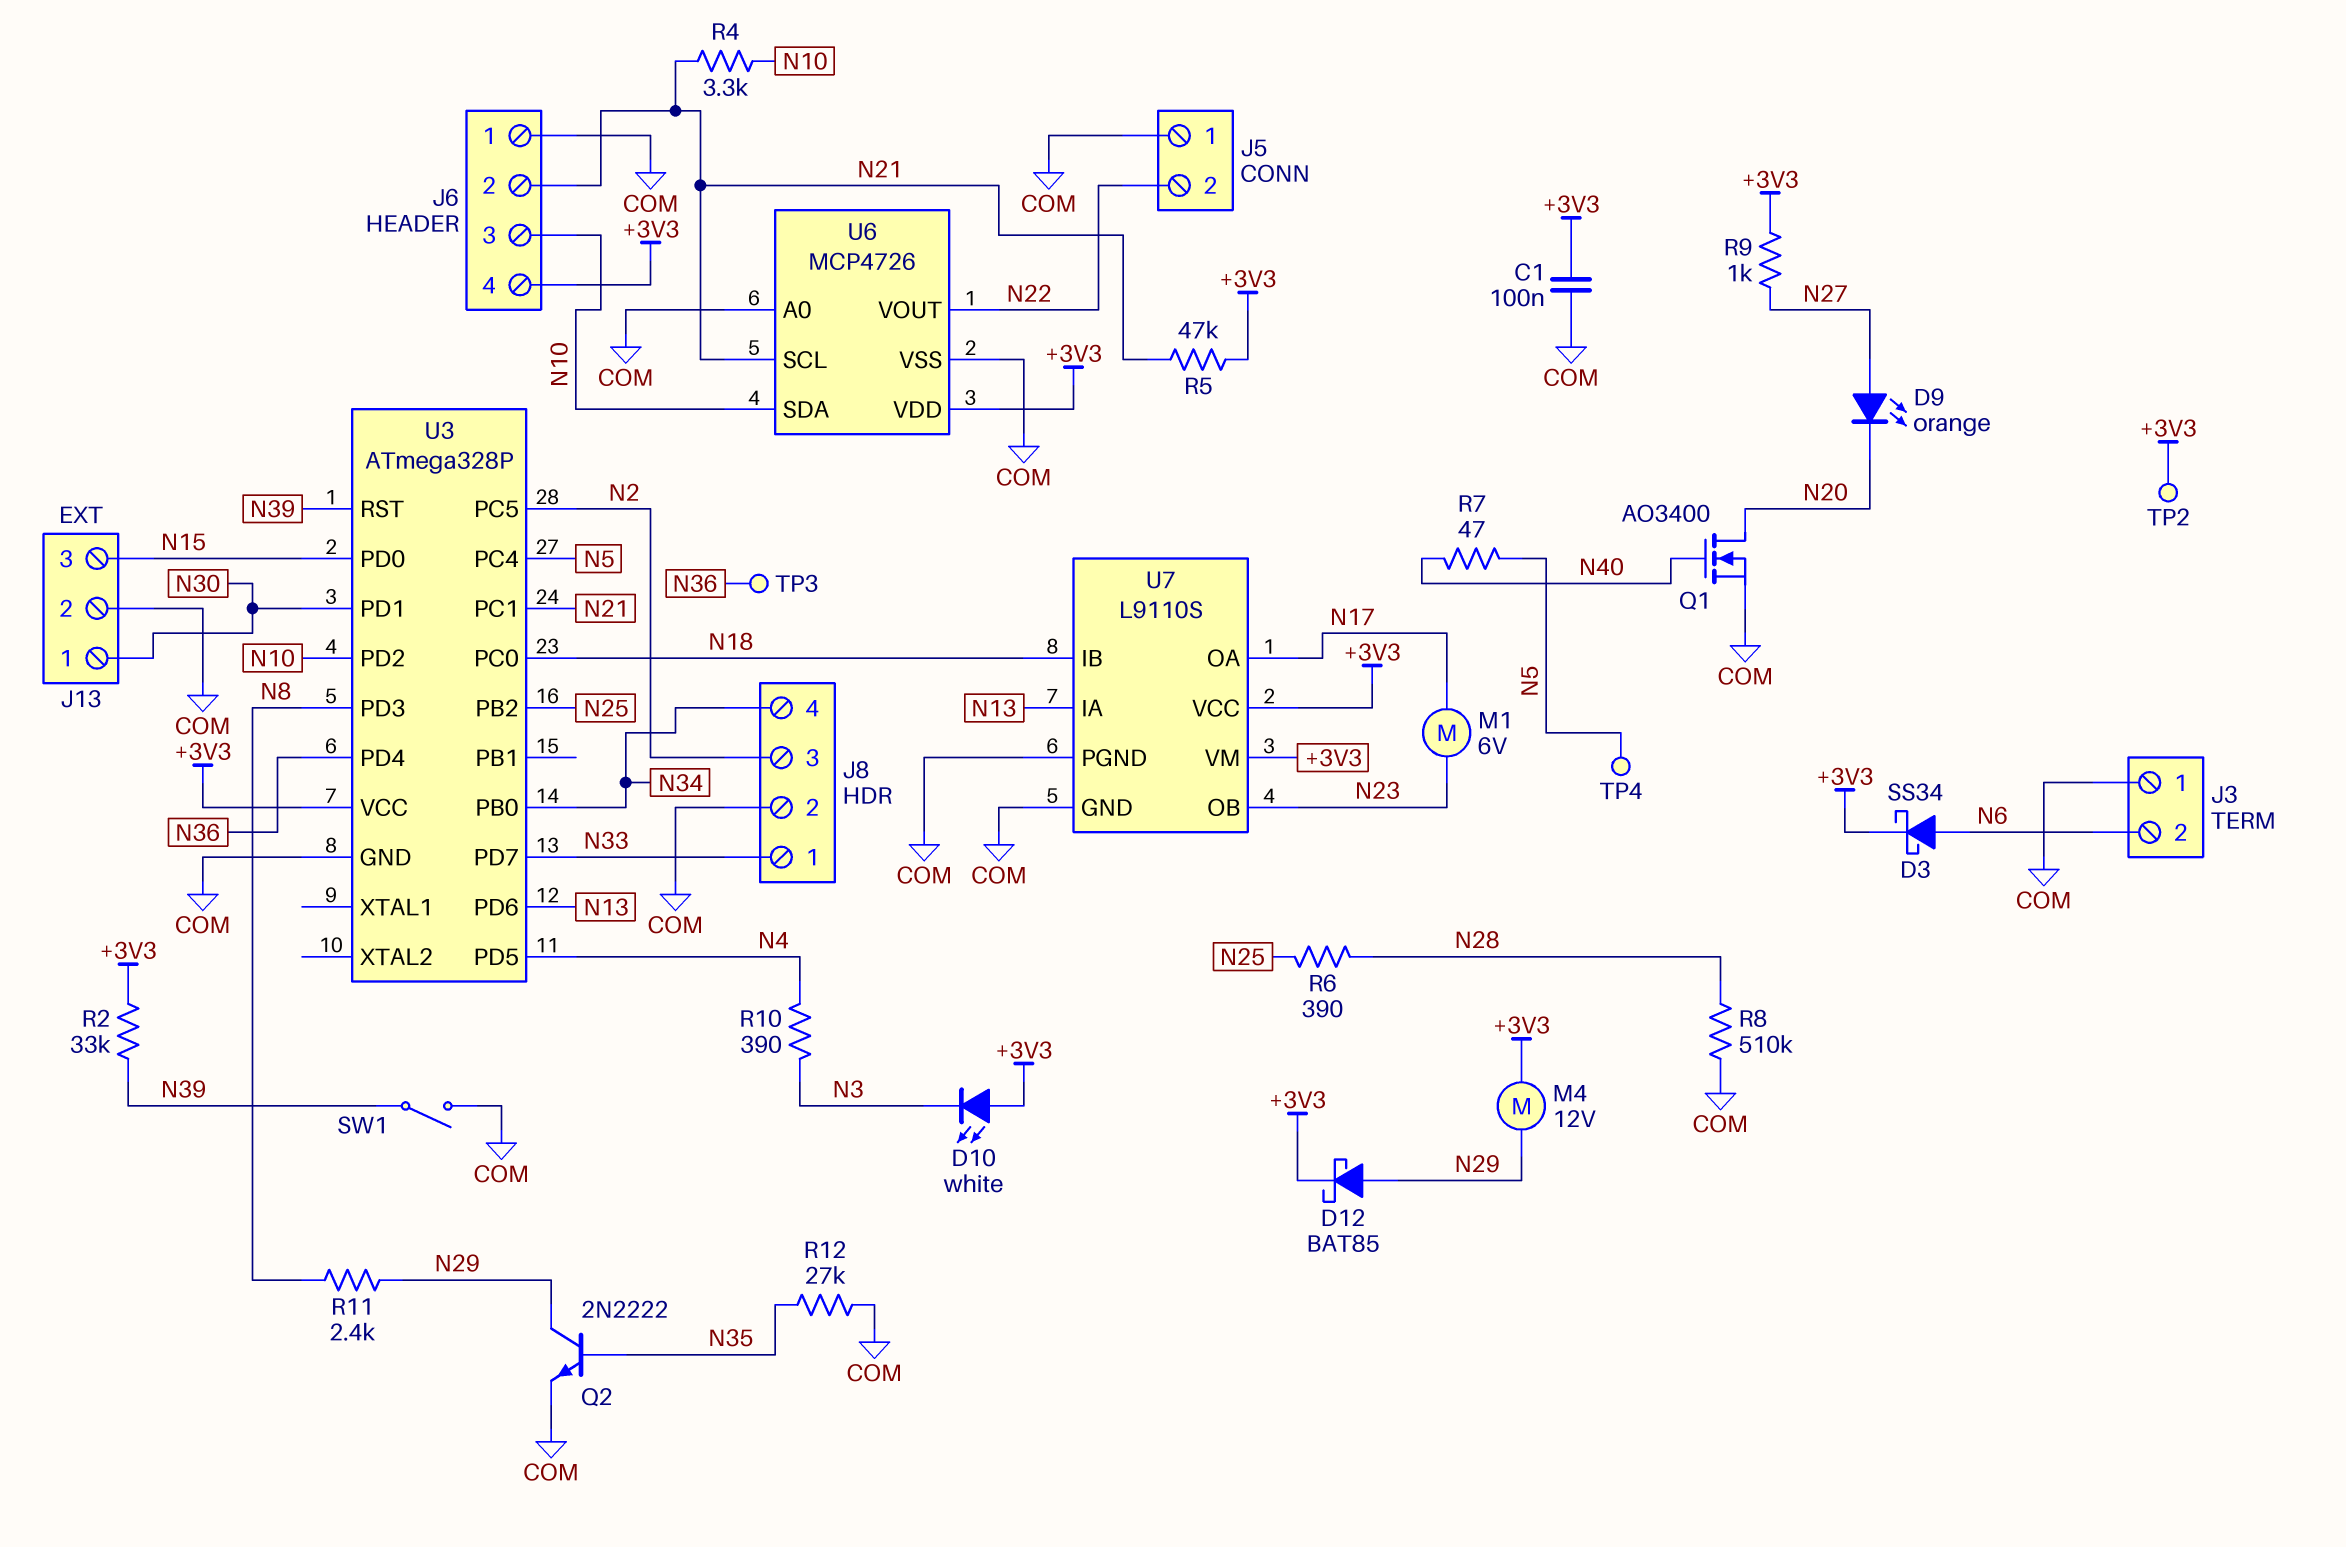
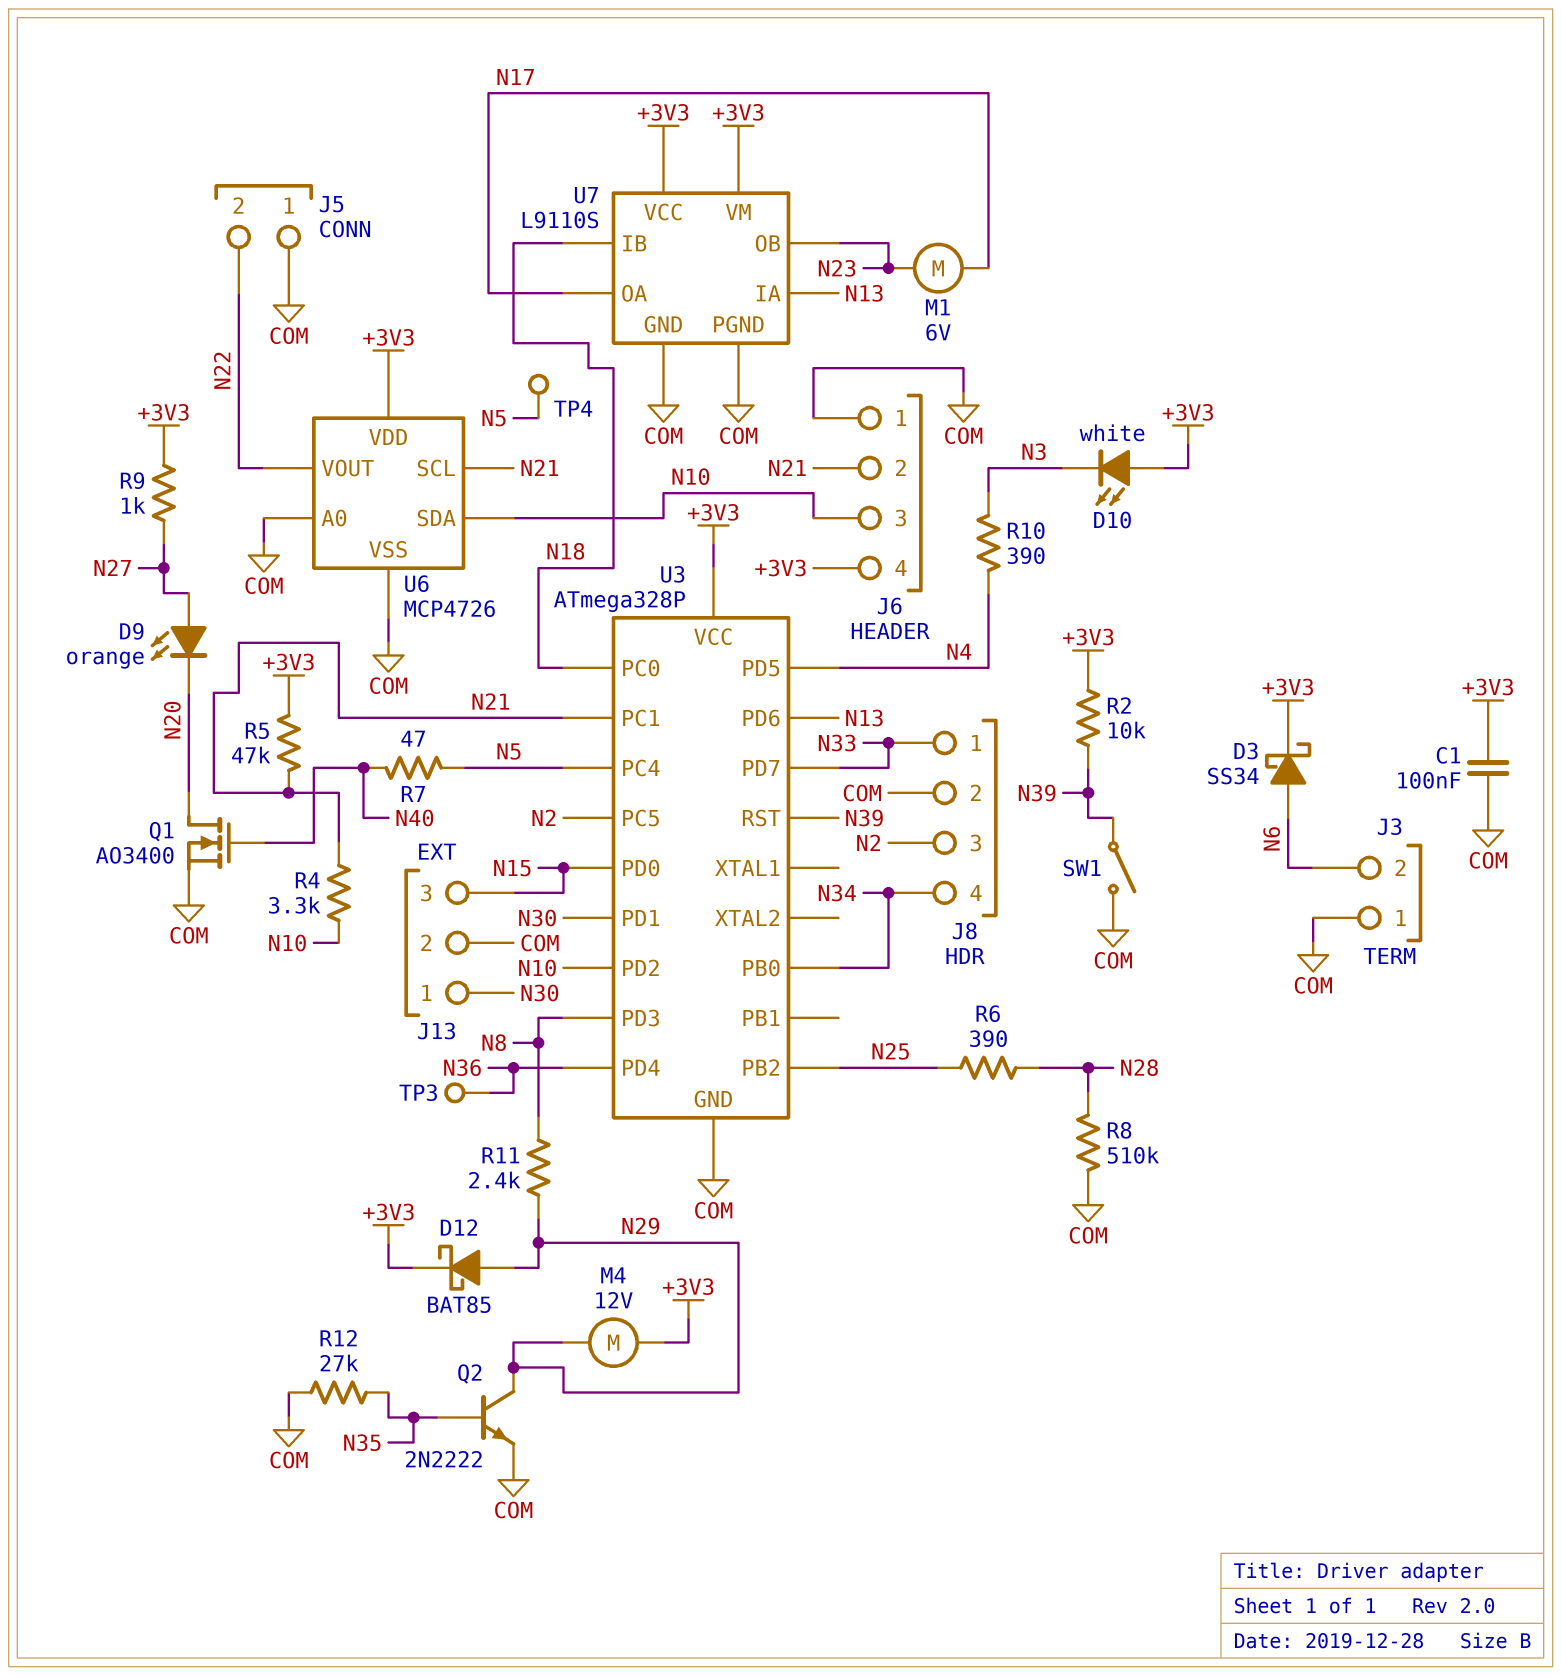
R2: 33k (+3V3, N39) -> 10k (+3V3, N39)
TP2: test point (+3V3) -> none

